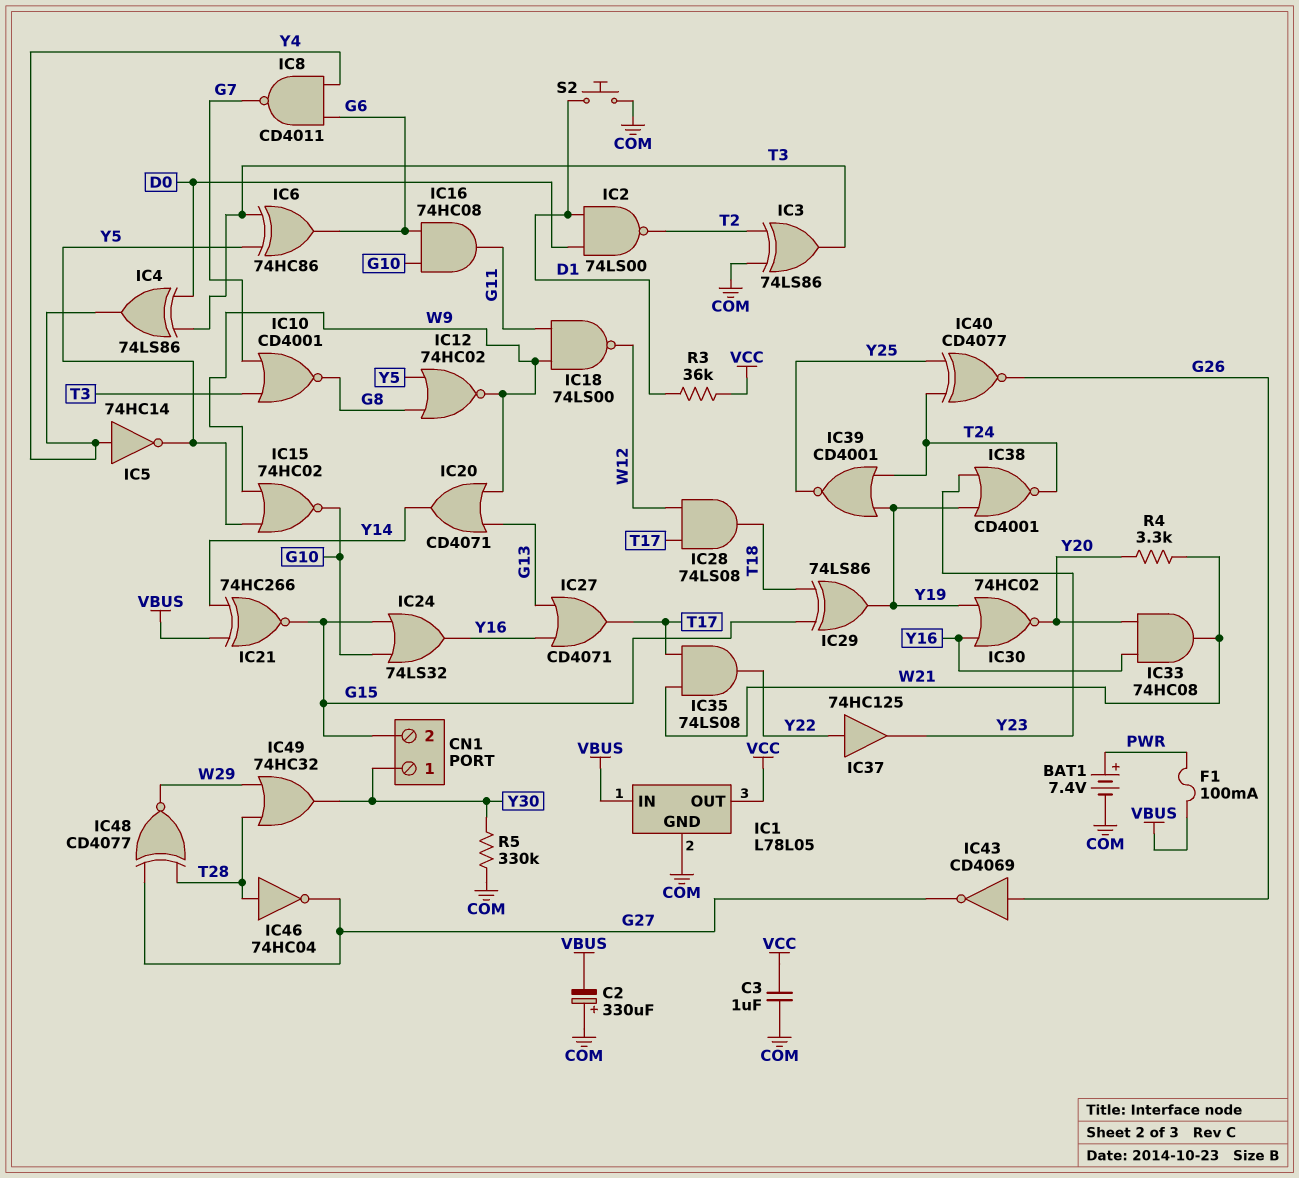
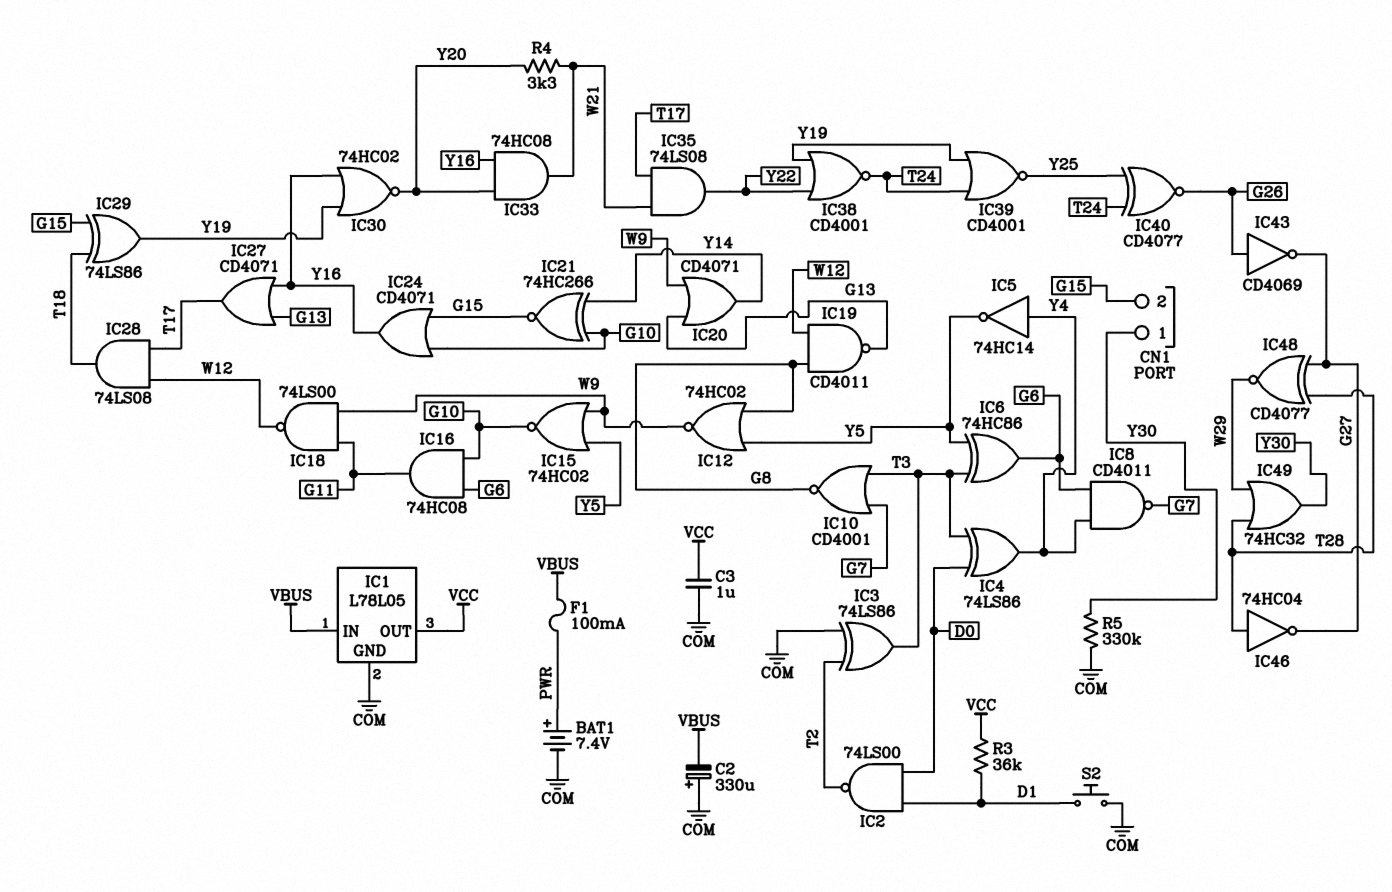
IC19: none -> NAND CD4011 (in G8, in W12, out G13)
IC21: XNOR 74HC266 (in VBUS, in Y14, out G15) -> XNOR 74HC266 (in G10, in Y14, out G15)
IC24: OR 74LS32 (in G10, in G15, out Y16) -> OR CD4071 (in G10, in G15, out Y16)
IC37: buffer 74HC125 (in Y22, out Y23) -> none
IC38: NOR CD4001 (in Y19, in Y23, out T24) -> NOR CD4001 (in Y19, in Y22, out T24)

